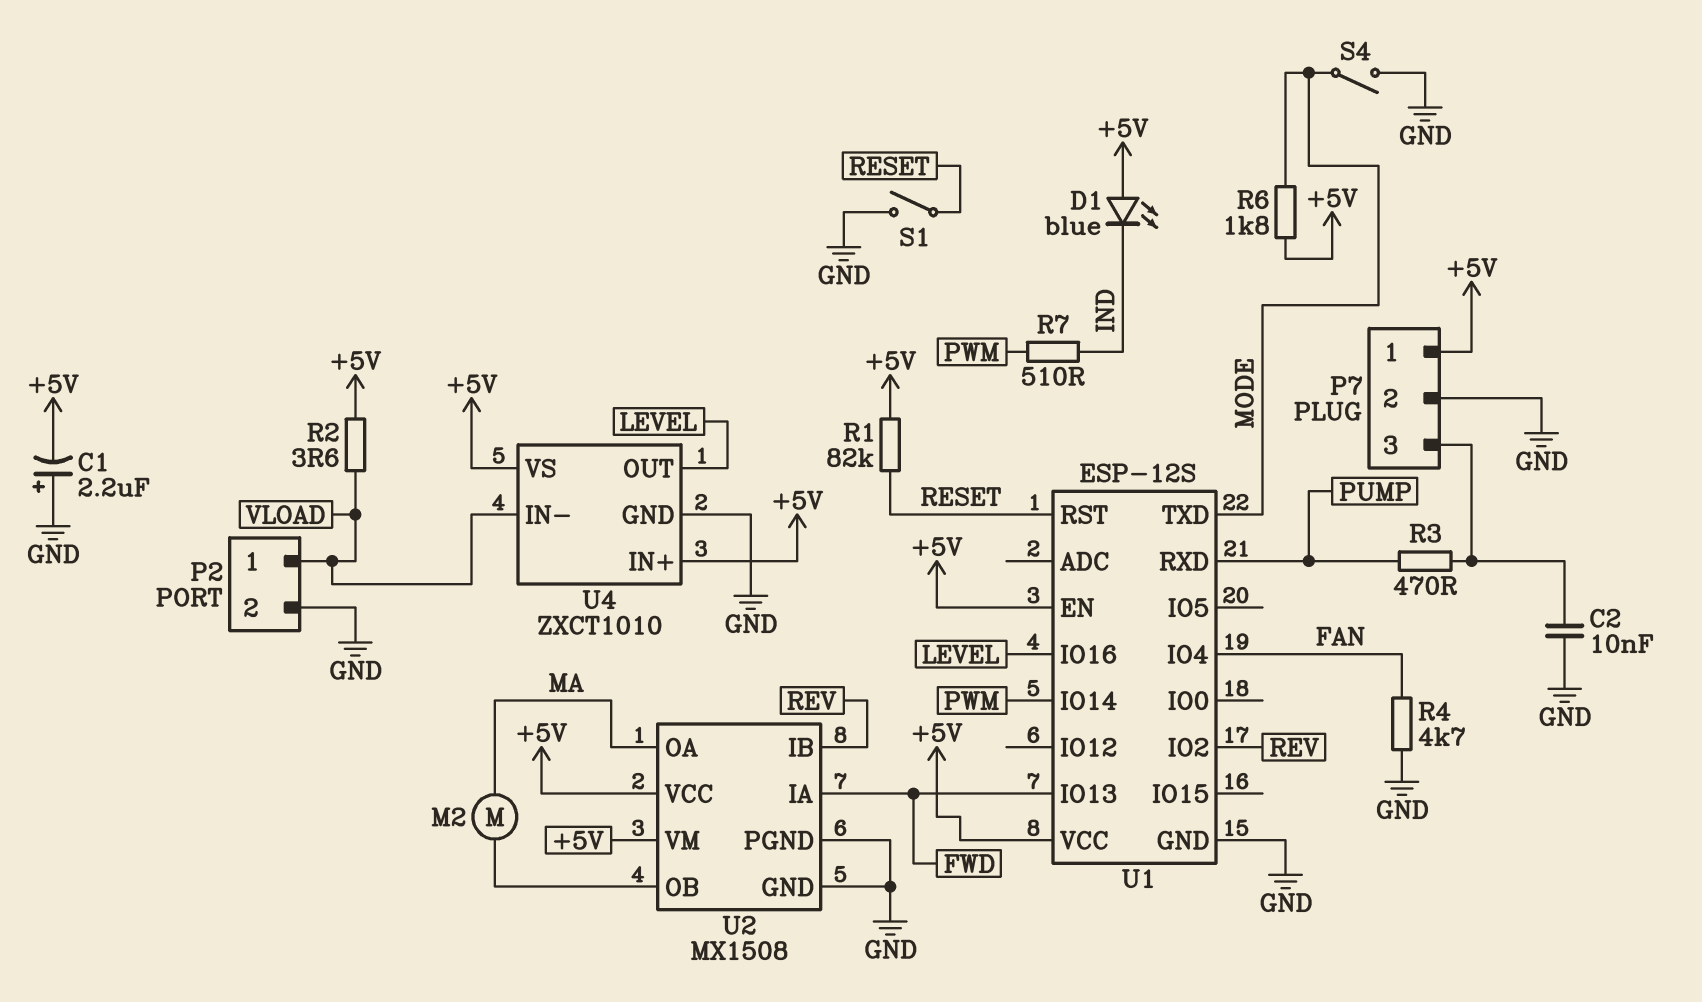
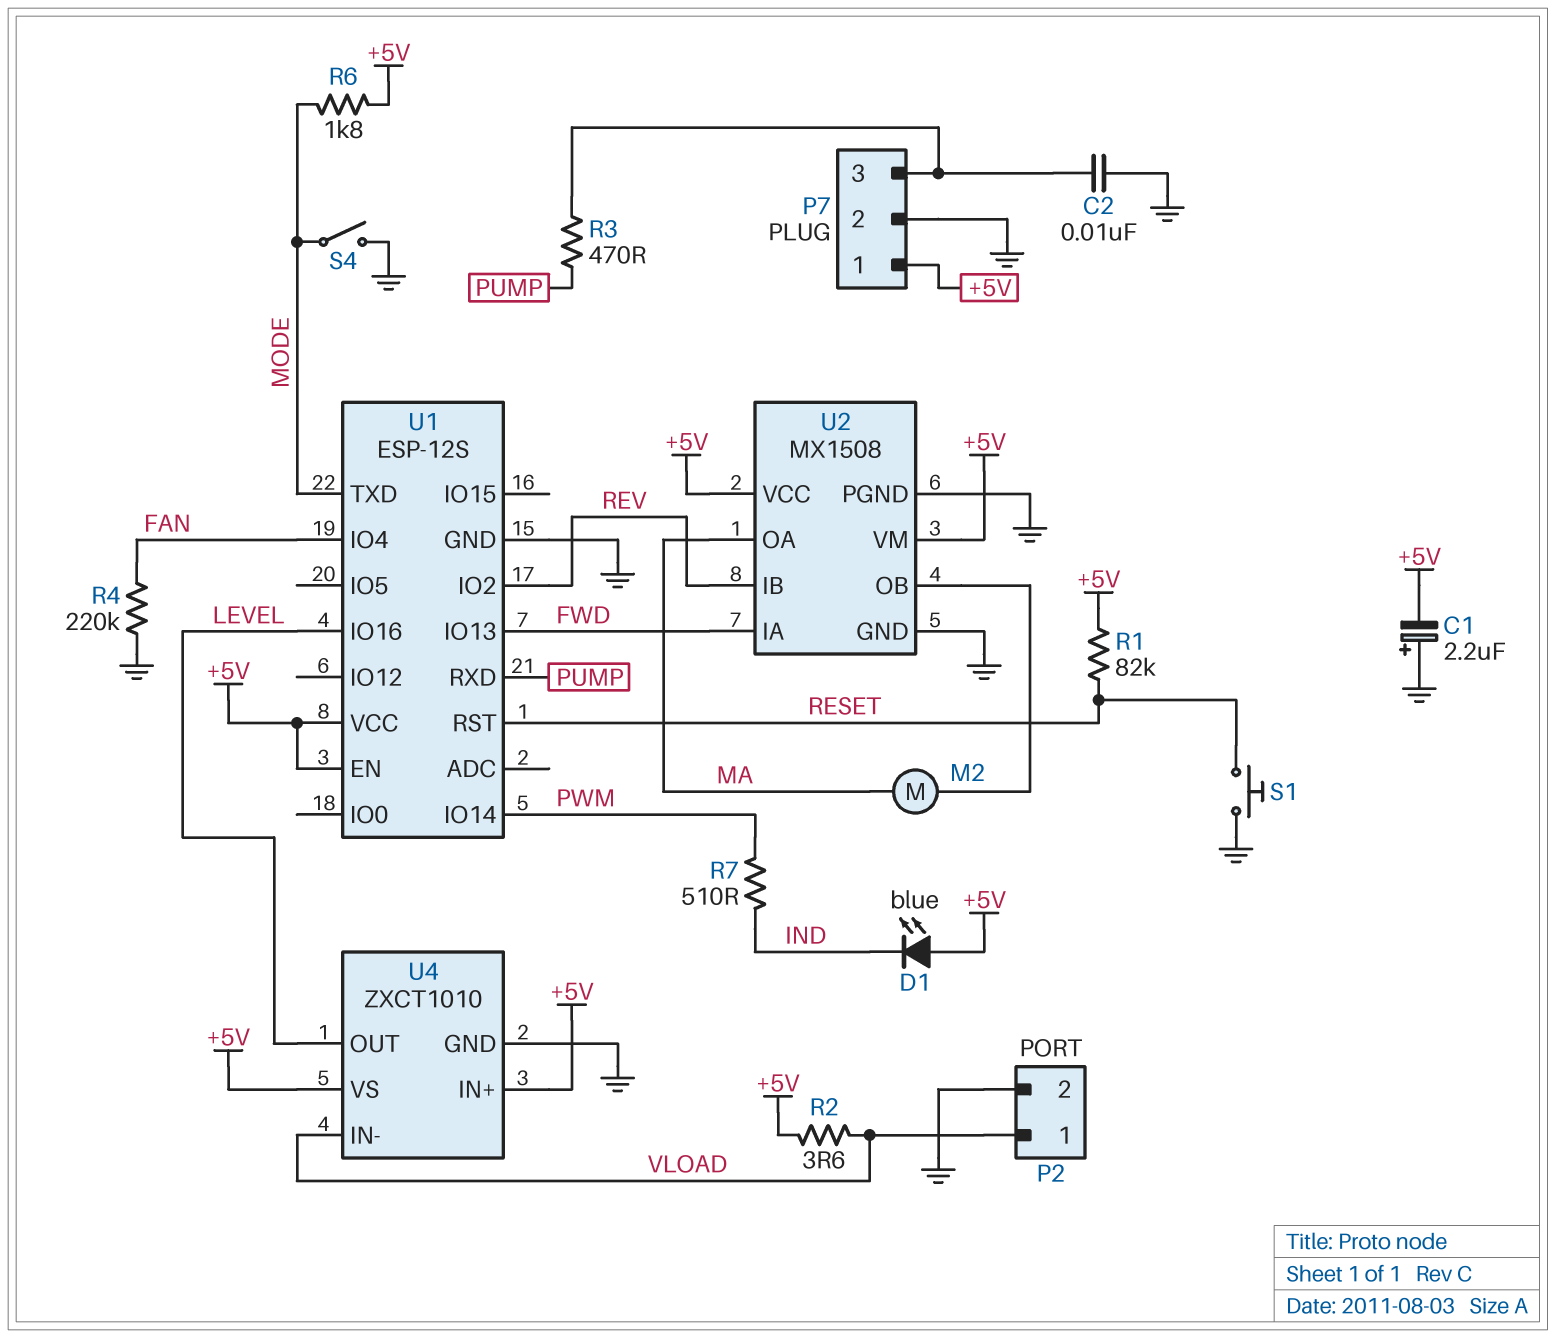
R4: 4.7k (FAN, GND) -> 220k (FAN, GND)
S1: switch (GND, RESET) -> button (GND, RESET)

